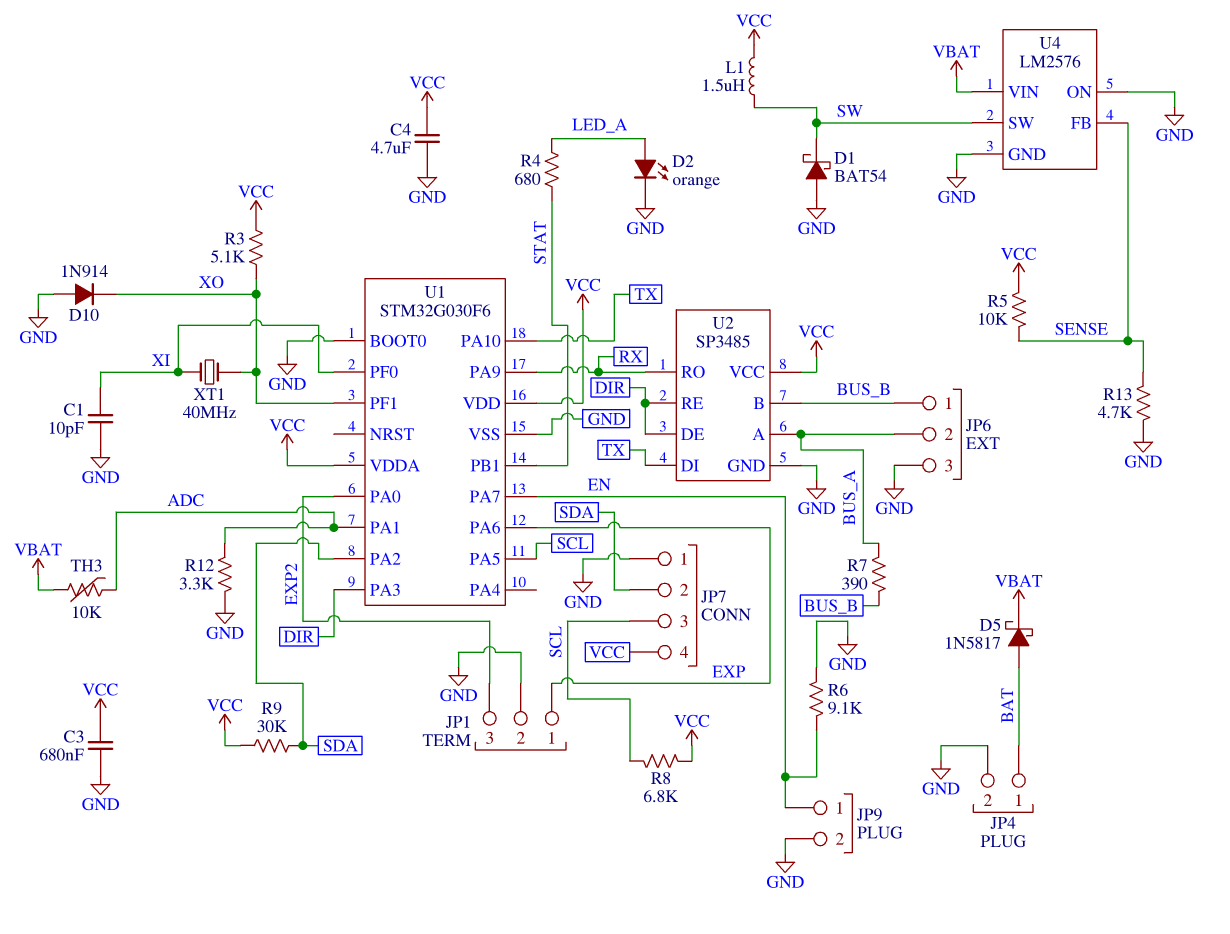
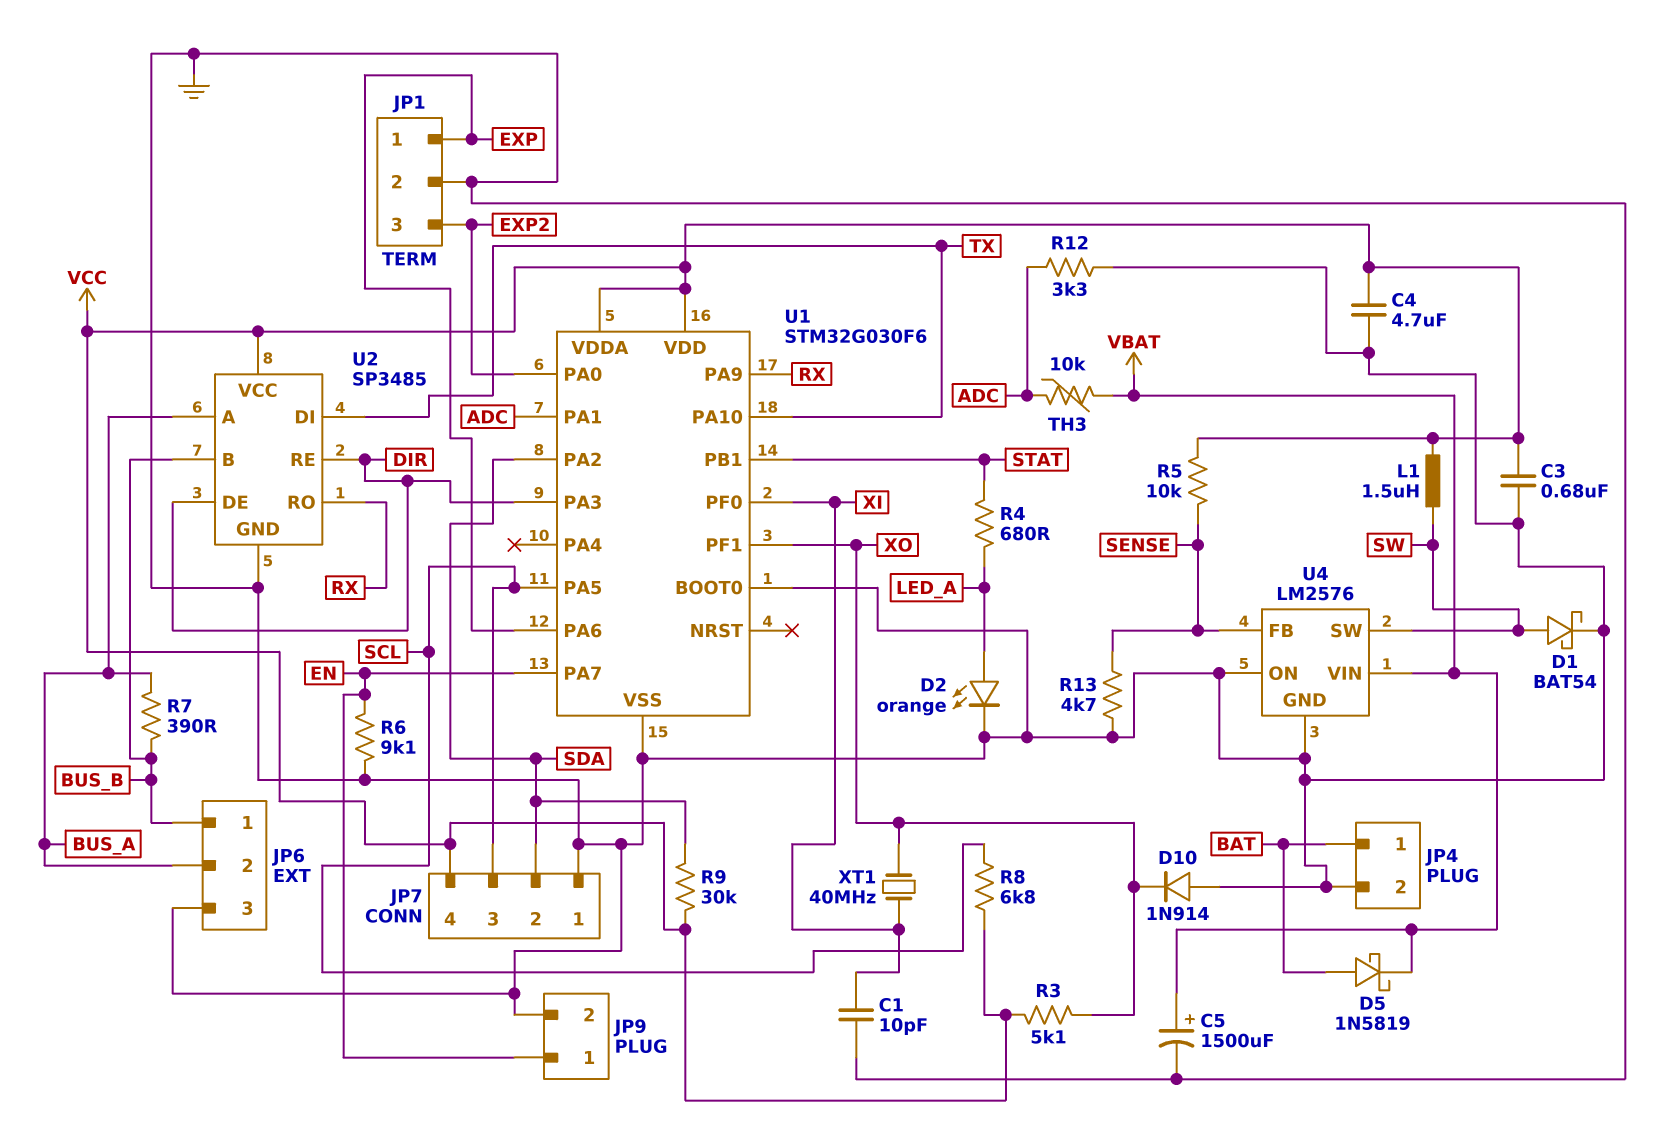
C5: none -> 1500uF (plus VBAT, minus GND)
D1: schottky BAT54 (A GND, K SW) -> schottky BAT54 (A SW, K GND)
D5: schottky 1N5817 (A BAT, K VBAT) -> schottky 1N5819 (A BAT, K VBAT)

